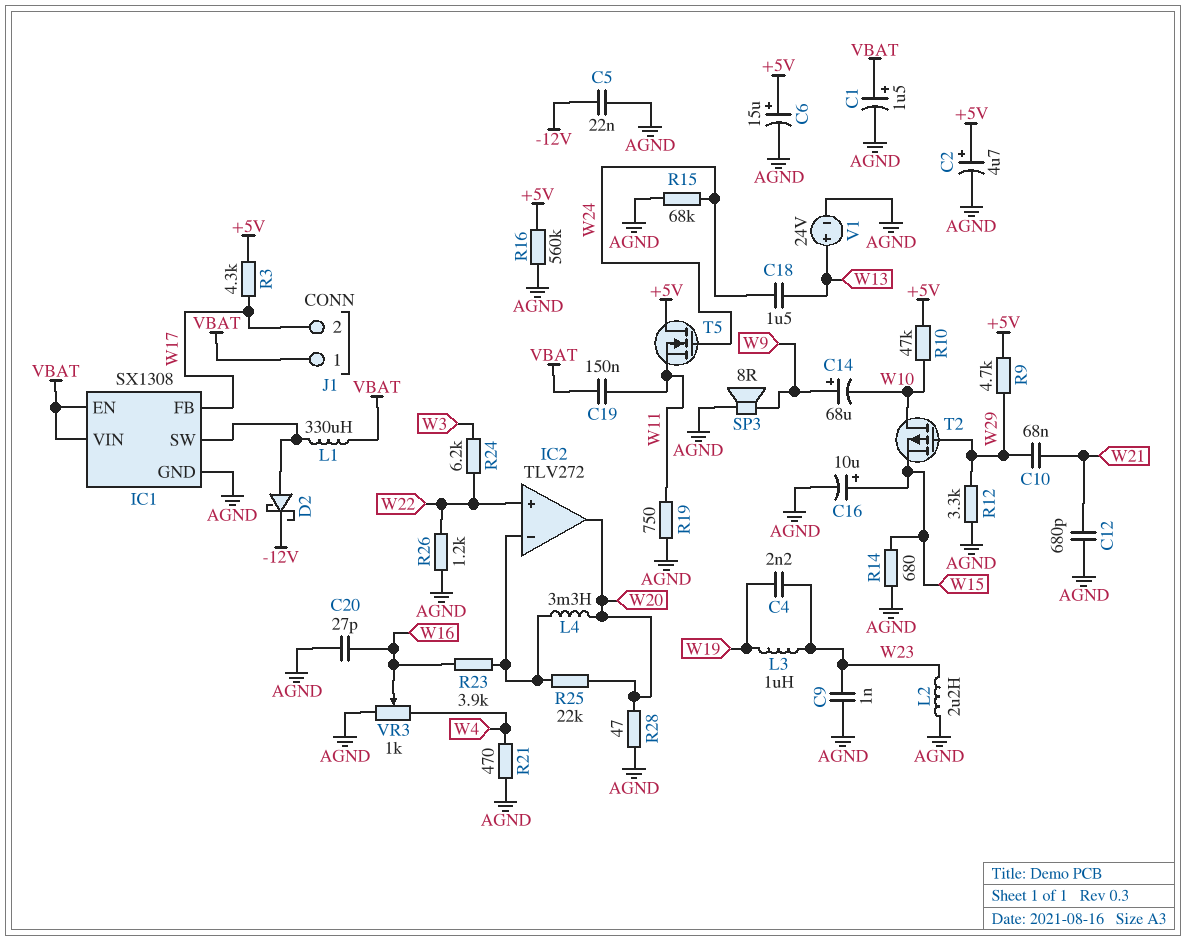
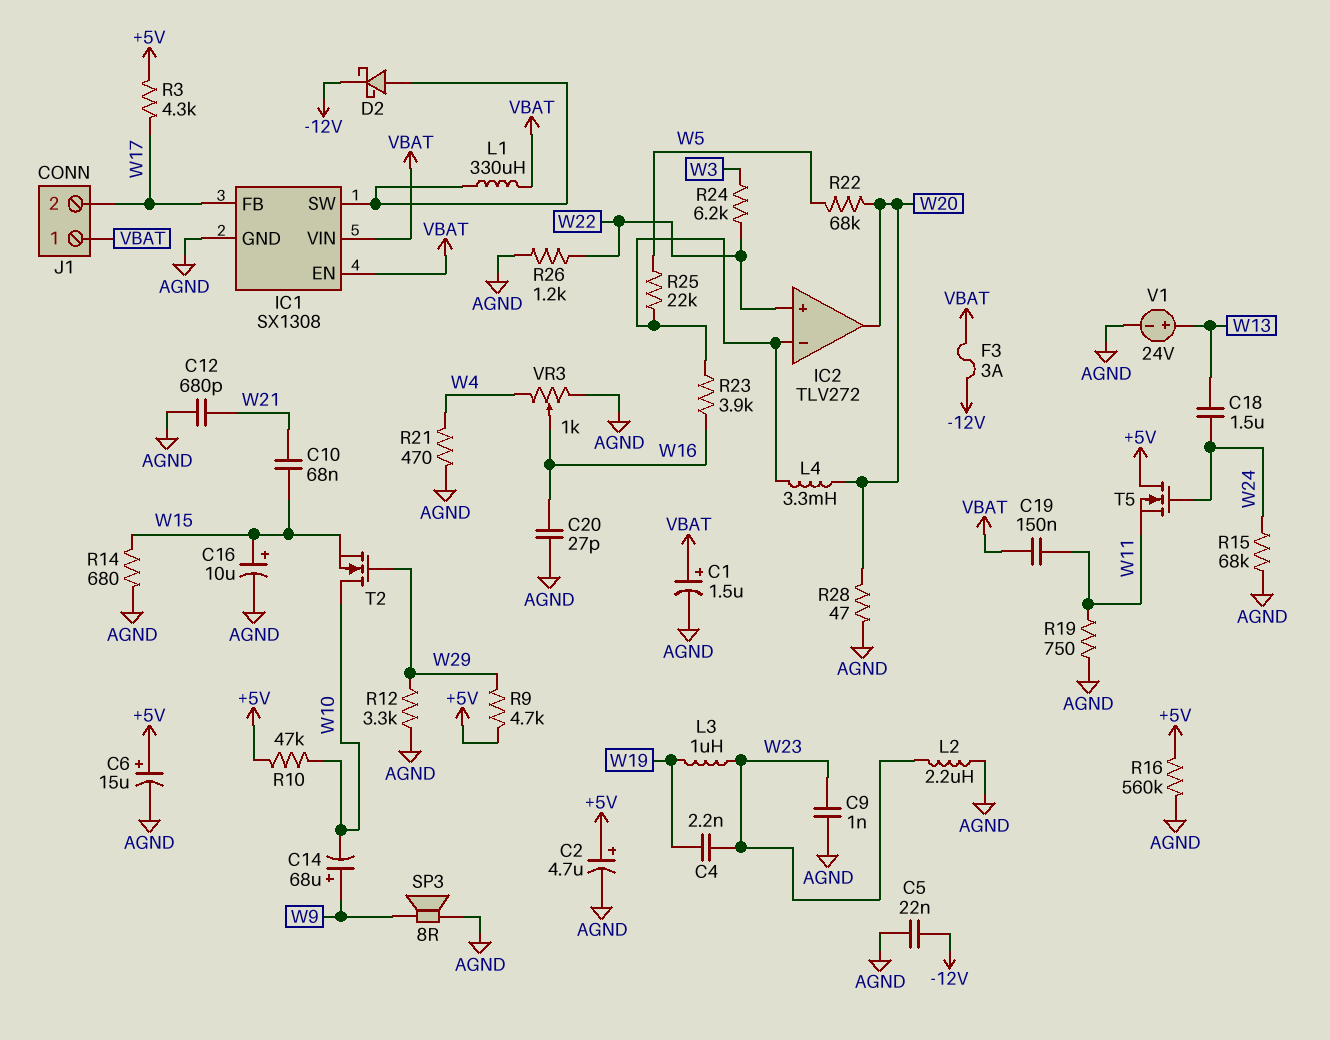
C10: 68nF (W21, W29) -> 68nF (W15, W21)
F3: none -> 3A (-12V, VBAT)
R22: none -> 68k (W5, W20)
R25: 22k (IC2/in-, W20) -> 22k (IC2/in-, W5)
T2: PMOS (G W29, D W10, S W15) -> NMOS (G W29, D W10, S W15)

